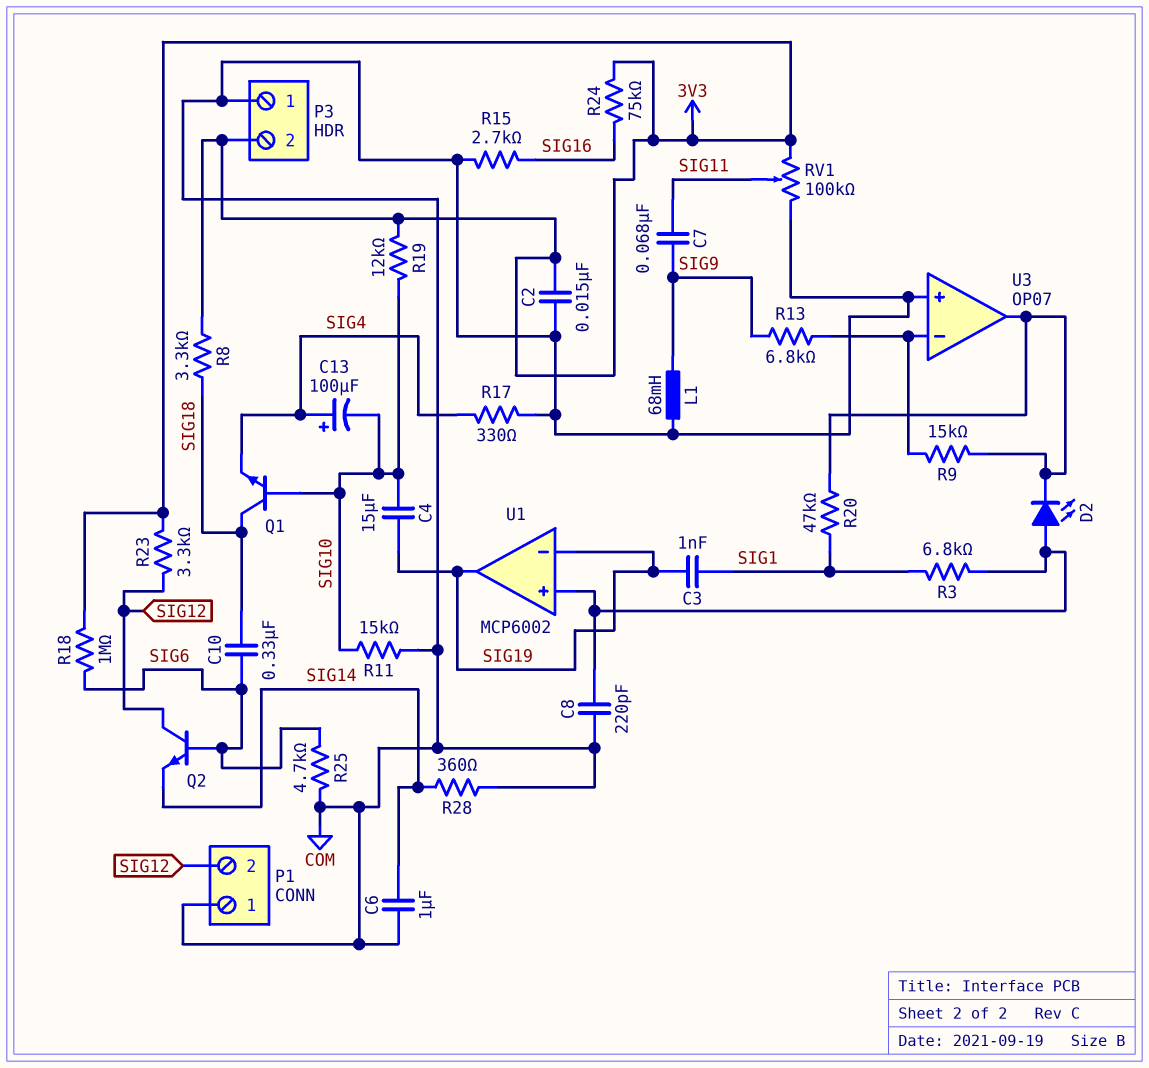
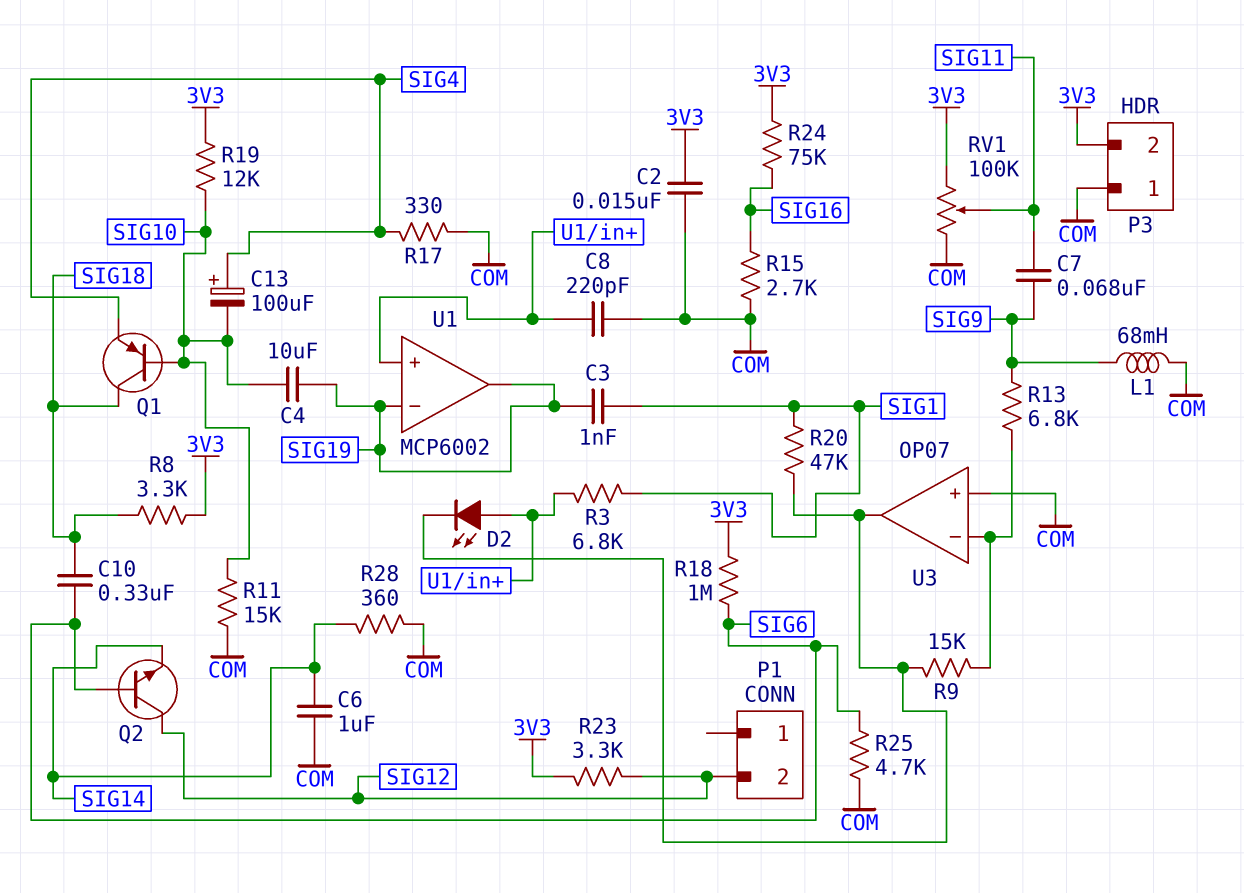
C4: 15uF (SIG10, SIG19) -> 10uF (SIG10, SIG19)
P1 pin 1: COM -> none
Q1: NPN (B SIG10, C SIG18, E SIG4) -> PNP (B SIG10, C SIG18, E SIG4)

